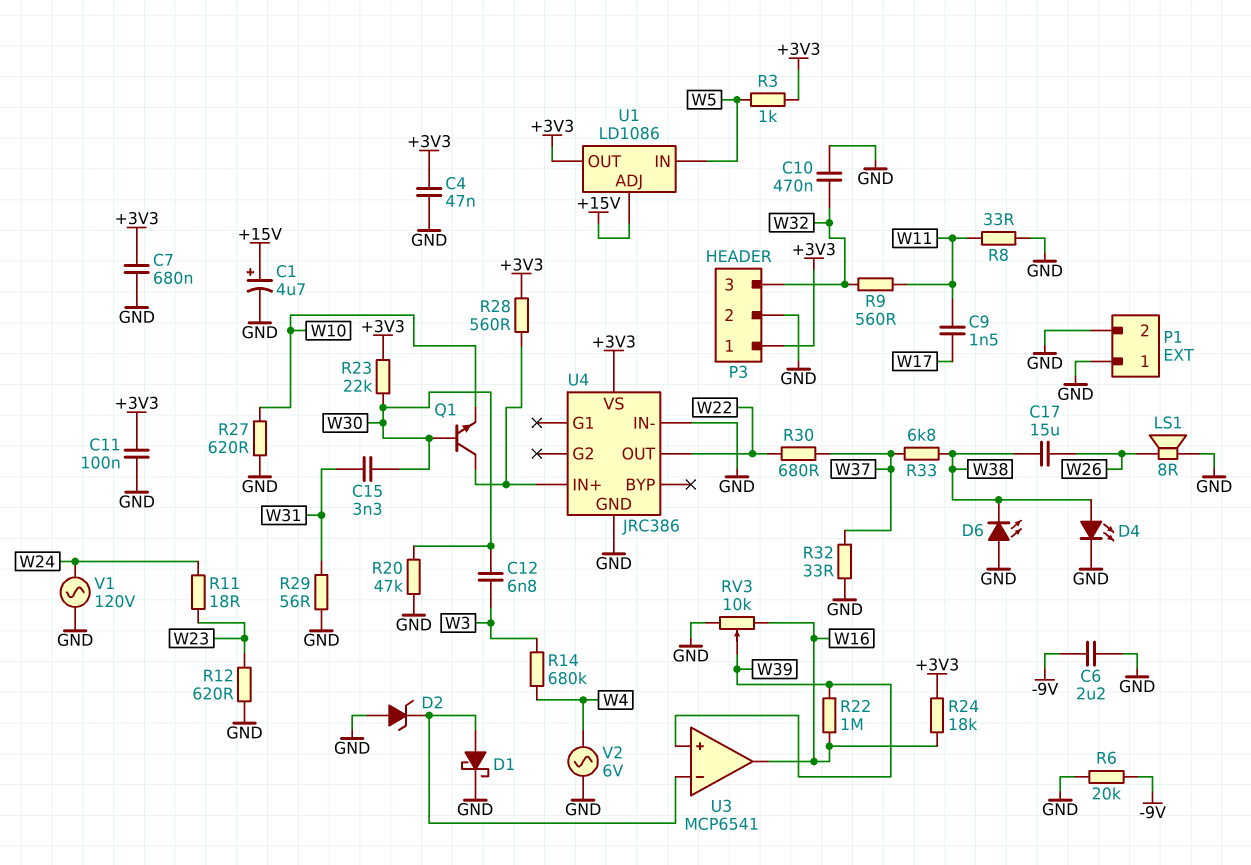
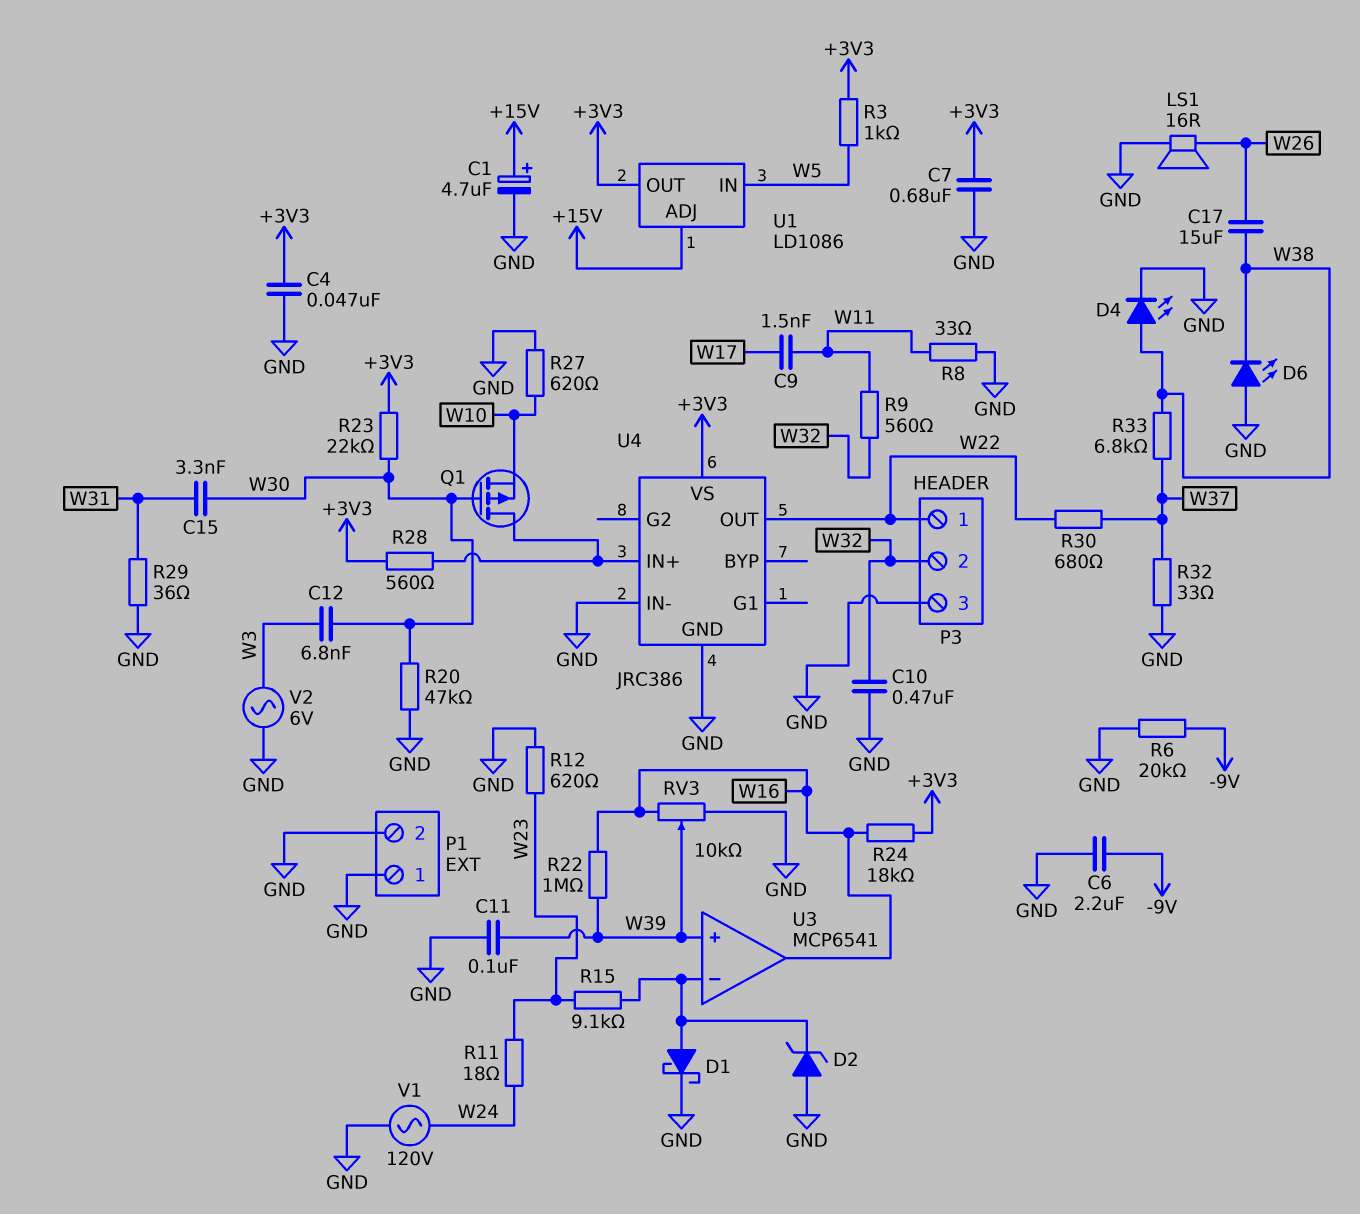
C11: 100nF (+3V3, GND) -> 100nF (GND, W39)
LS1: speaker 8R (GND, W26) -> speaker 16R (GND, W26)
P3 pin 1: +3V3 -> W22
P3 pin 2: GND -> W32
P3 pin 3: W32 -> GND
Q1: NPN (B W30, C U4/IN+, E W10) -> PMOS (G W30, D U4/IN+, S W10)
R14: 680k (W3, W4) -> none
R15: none -> 9.1k (U3/in-, W23)
R29: 56 (GND, W31) -> 36 (GND, W31)
V2: AC 6V (GND, W4) -> AC 6V (GND, W3)

